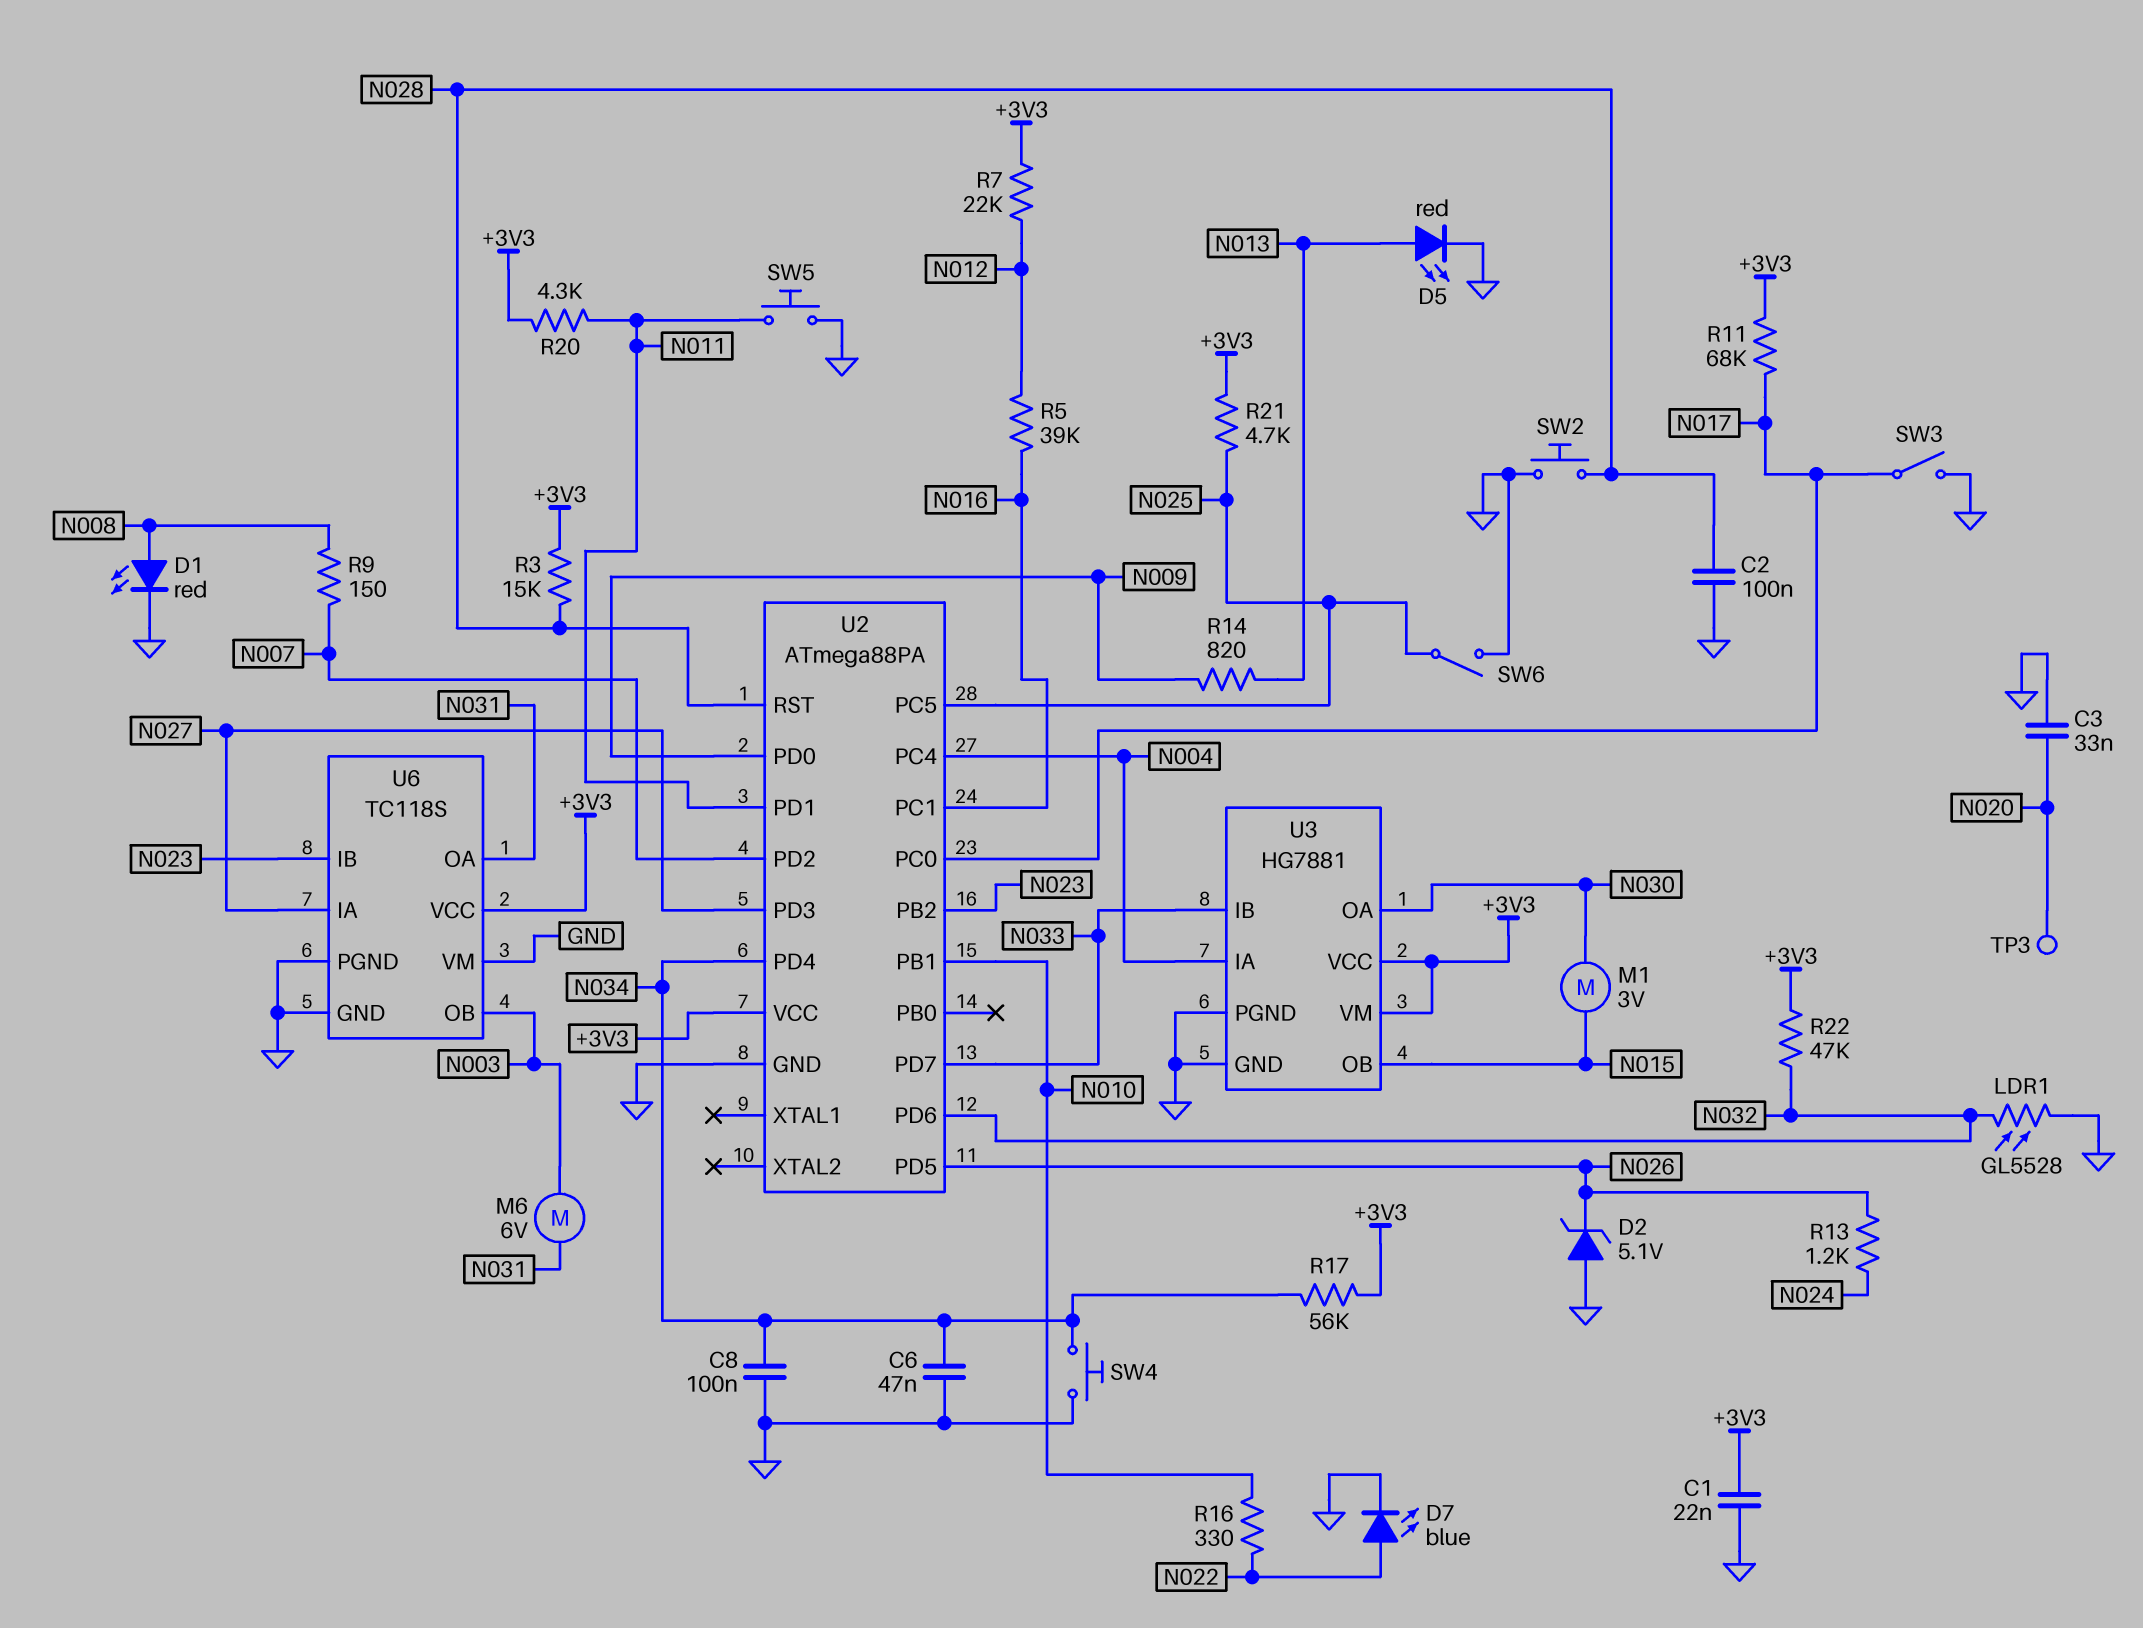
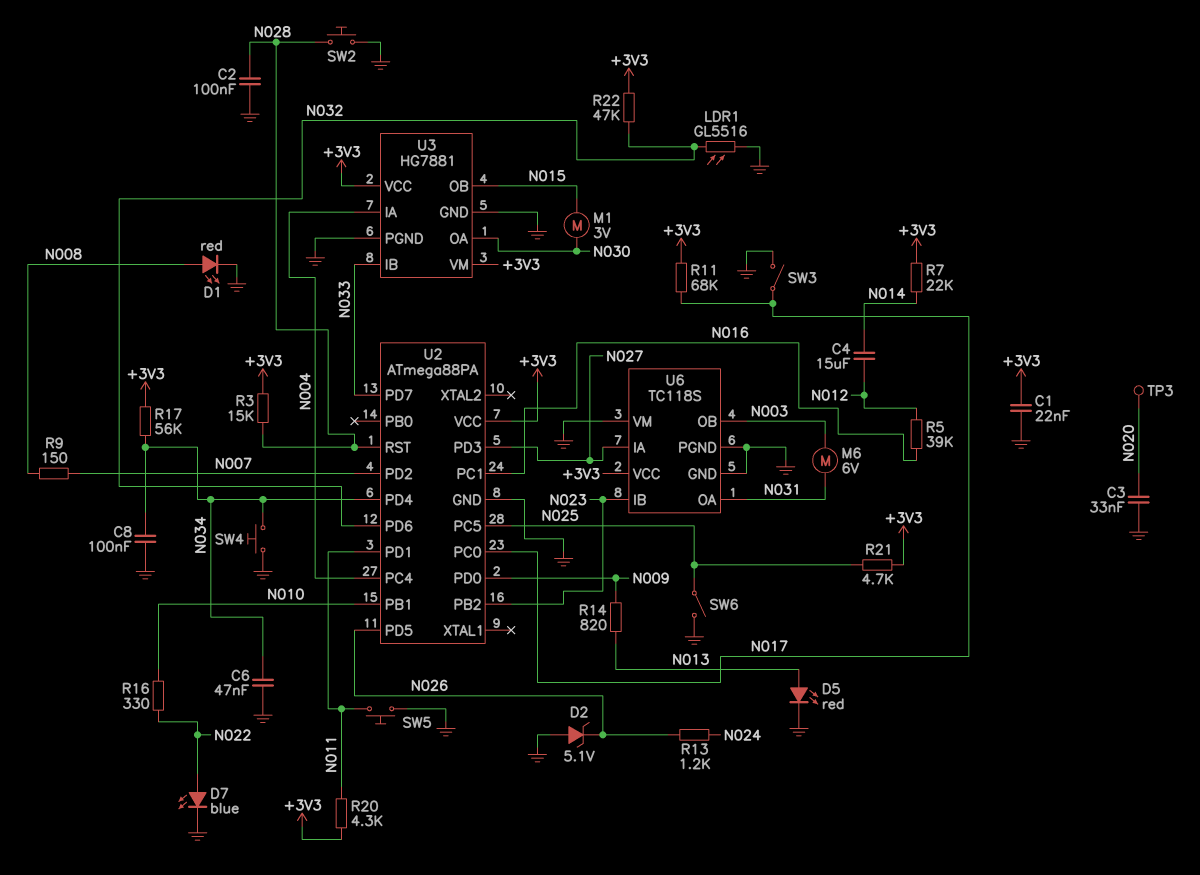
C4: none -> 15uF (N012, N014)
LDR1: GL5528 (GND, N032) -> GL5516 (GND, N032)
R7: 22k (+3V3, N012) -> 22k (+3V3, N014)

